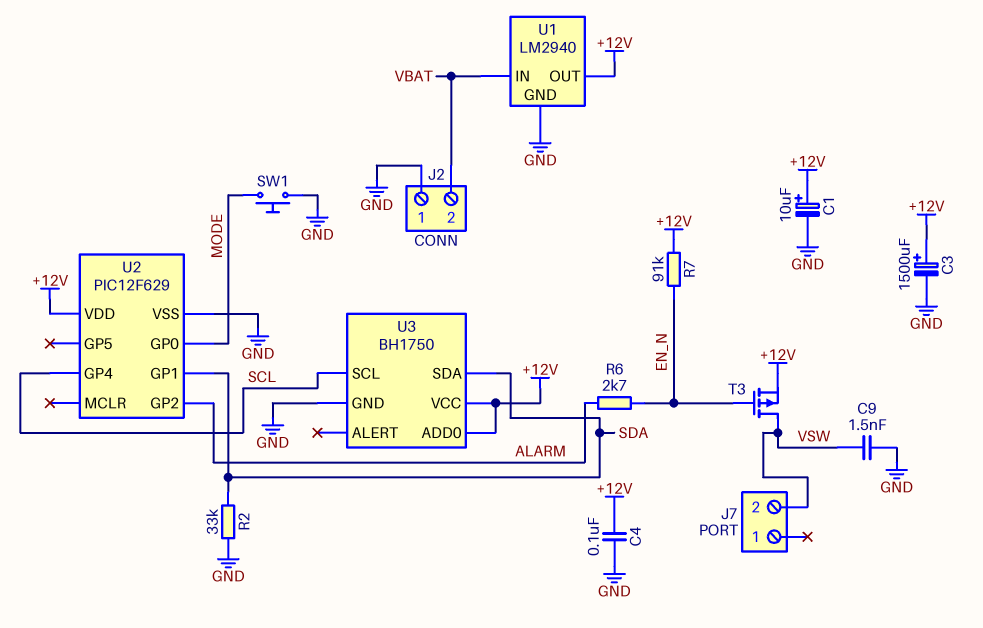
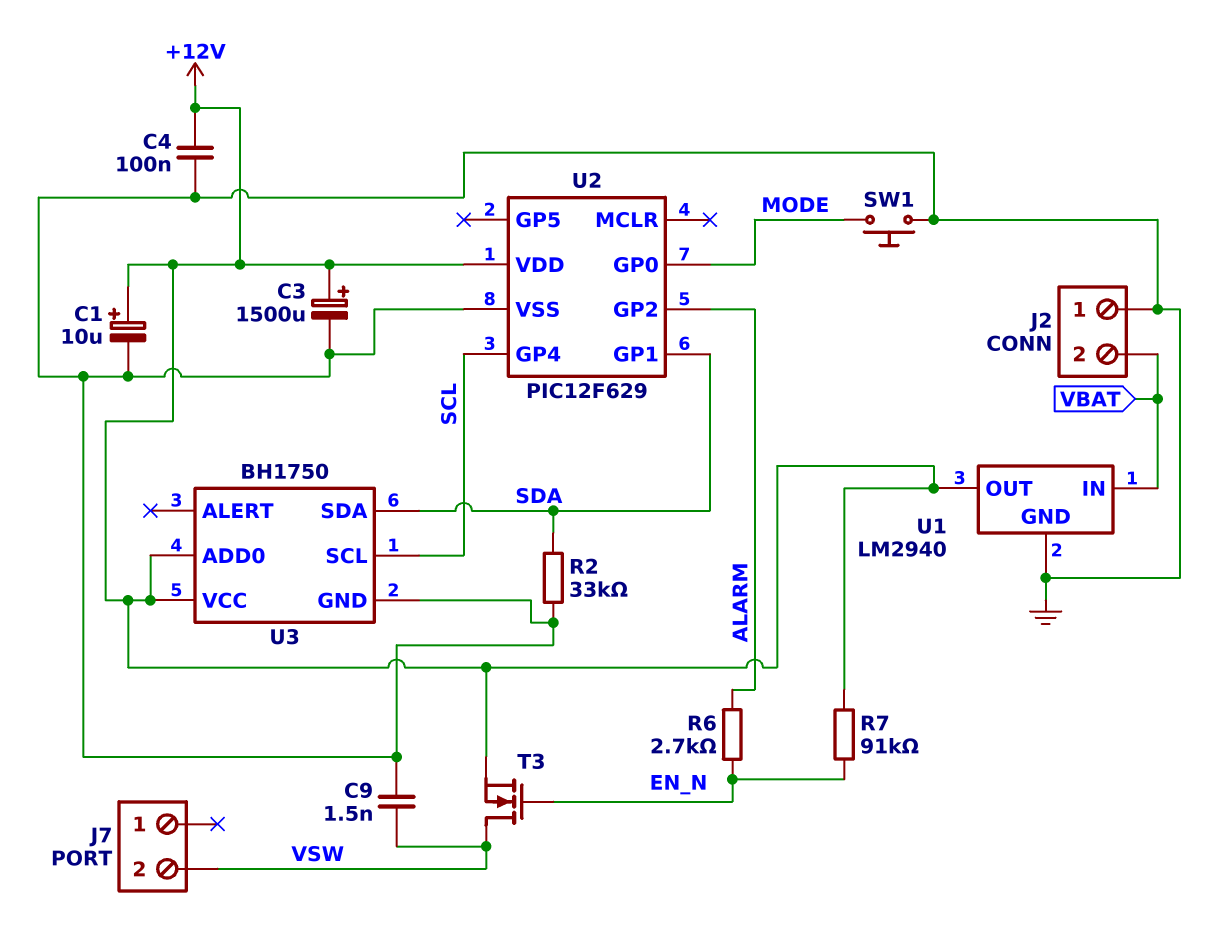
T3: PMOS (G EN_N, D VSW, S +12V) -> NMOS (G EN_N, D VSW, S +12V)

